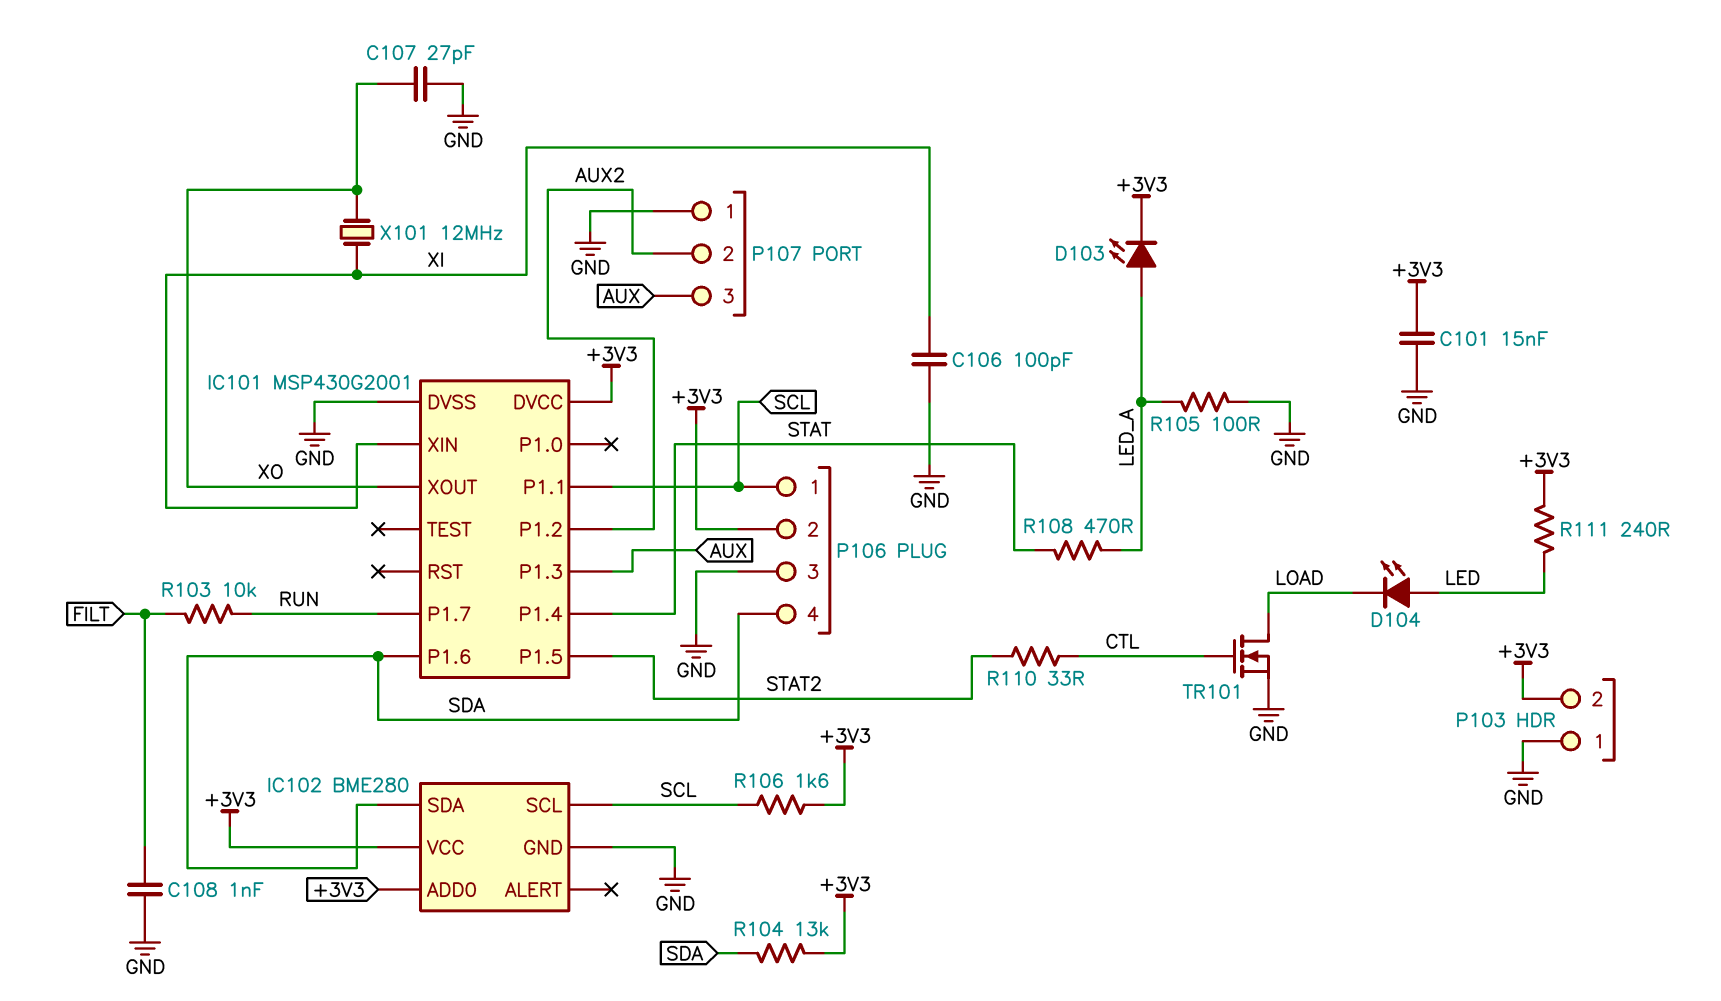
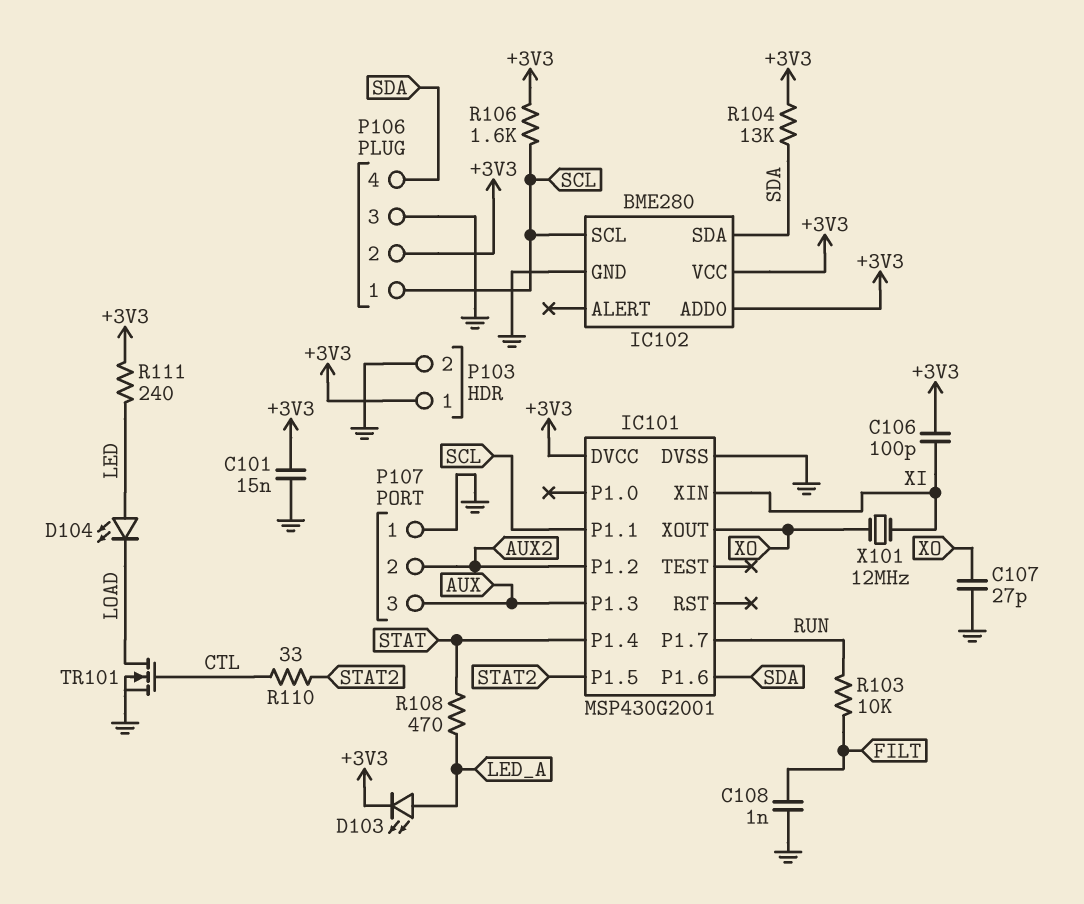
C106: 100pF (GND, XI) -> 100pF (+3V3, XI)
P103 pin 1: GND -> +3V3
P103 pin 2: +3V3 -> GND
R105: 100 (GND, LED_A) -> none

